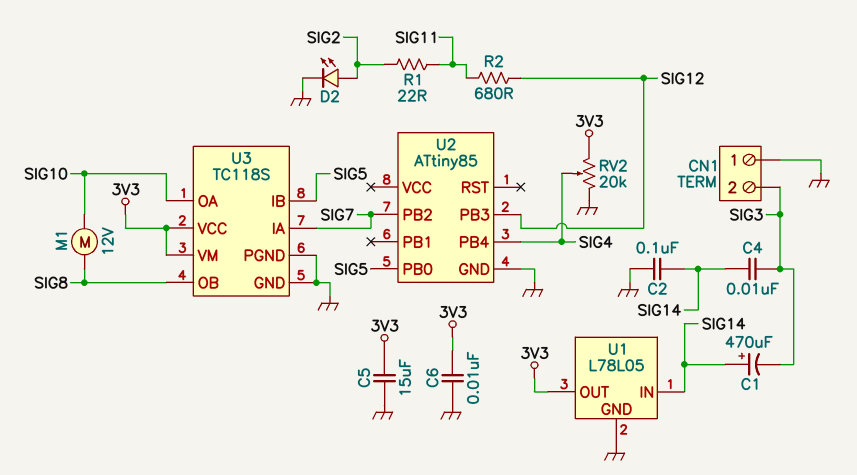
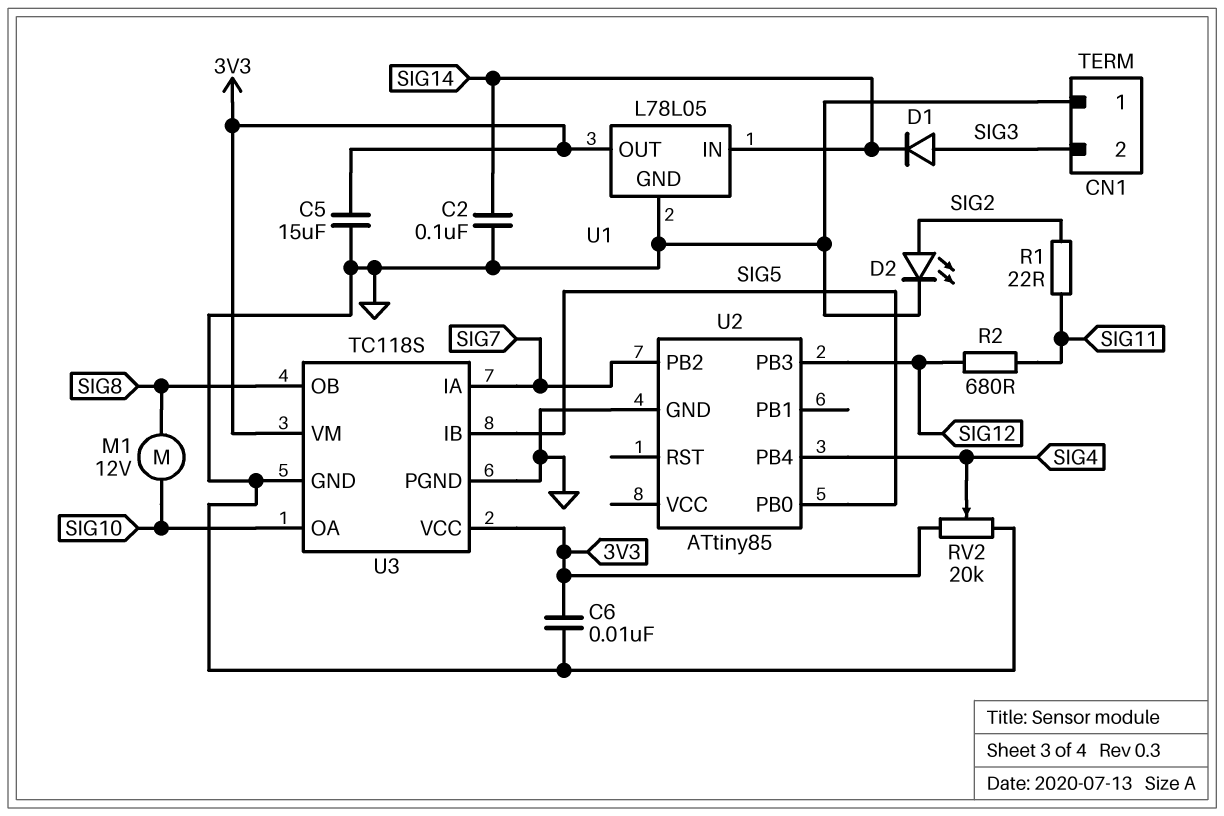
C1: 470uF (plus SIG14, minus SIG3) -> none
C4: 10nF (SIG3, SIG14) -> none
D1: none -> diode (A SIG3, K SIG14)

